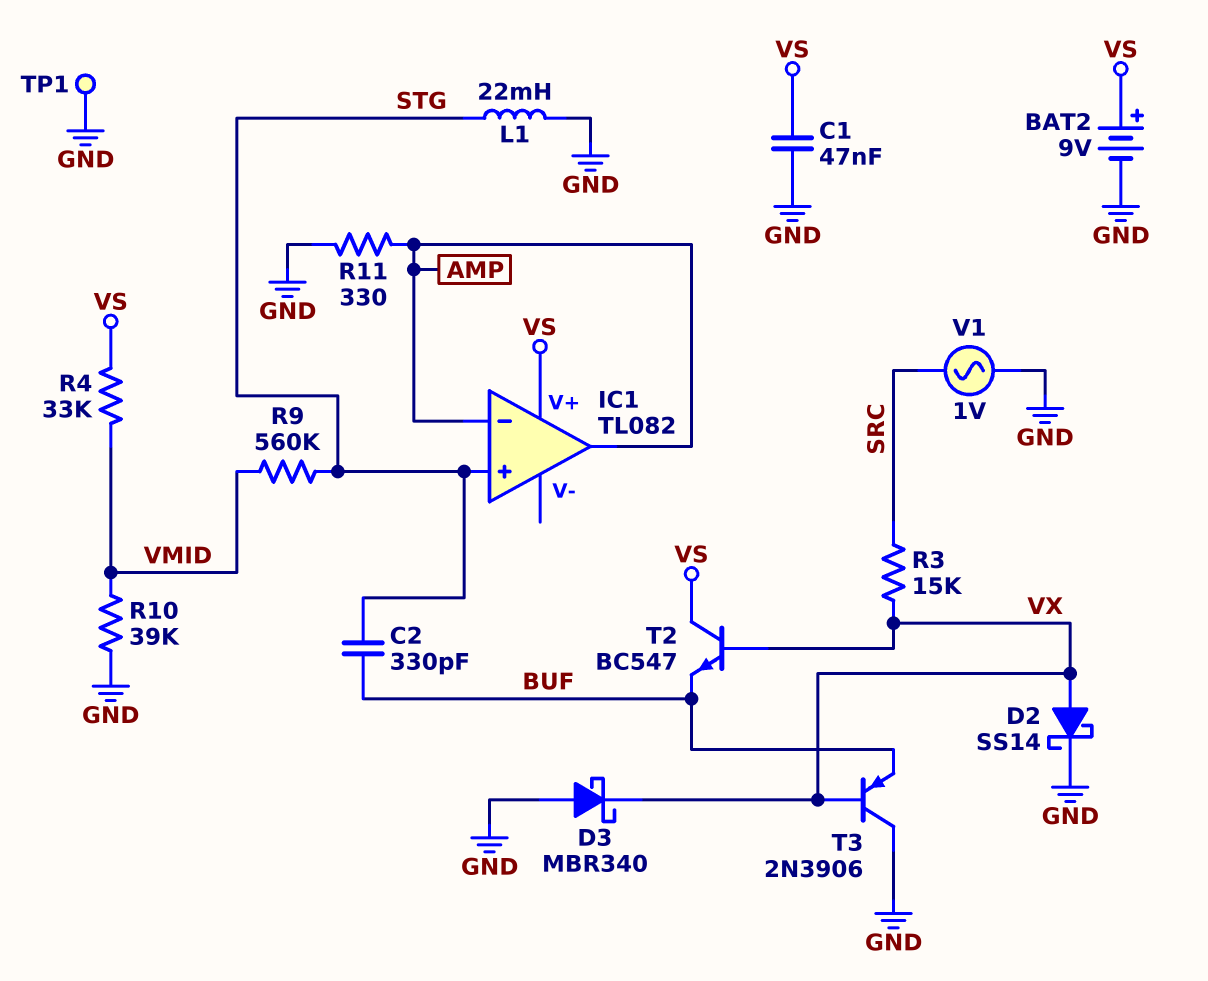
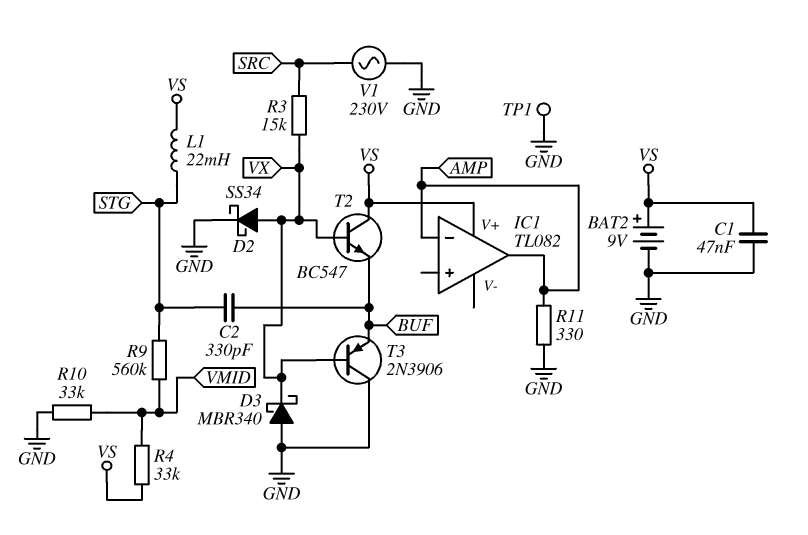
D2: schottky SS14 (A VX, K GND) -> schottky SS34 (A VX, K GND)
IC1 pin in+: STG -> none
L1: 22mH (GND, STG) -> 22mH (STG, VS)
R10: 39k (GND, VMID) -> 33k (GND, VMID)
V1: AC 1V (GND, SRC) -> AC 230V (GND, SRC)

